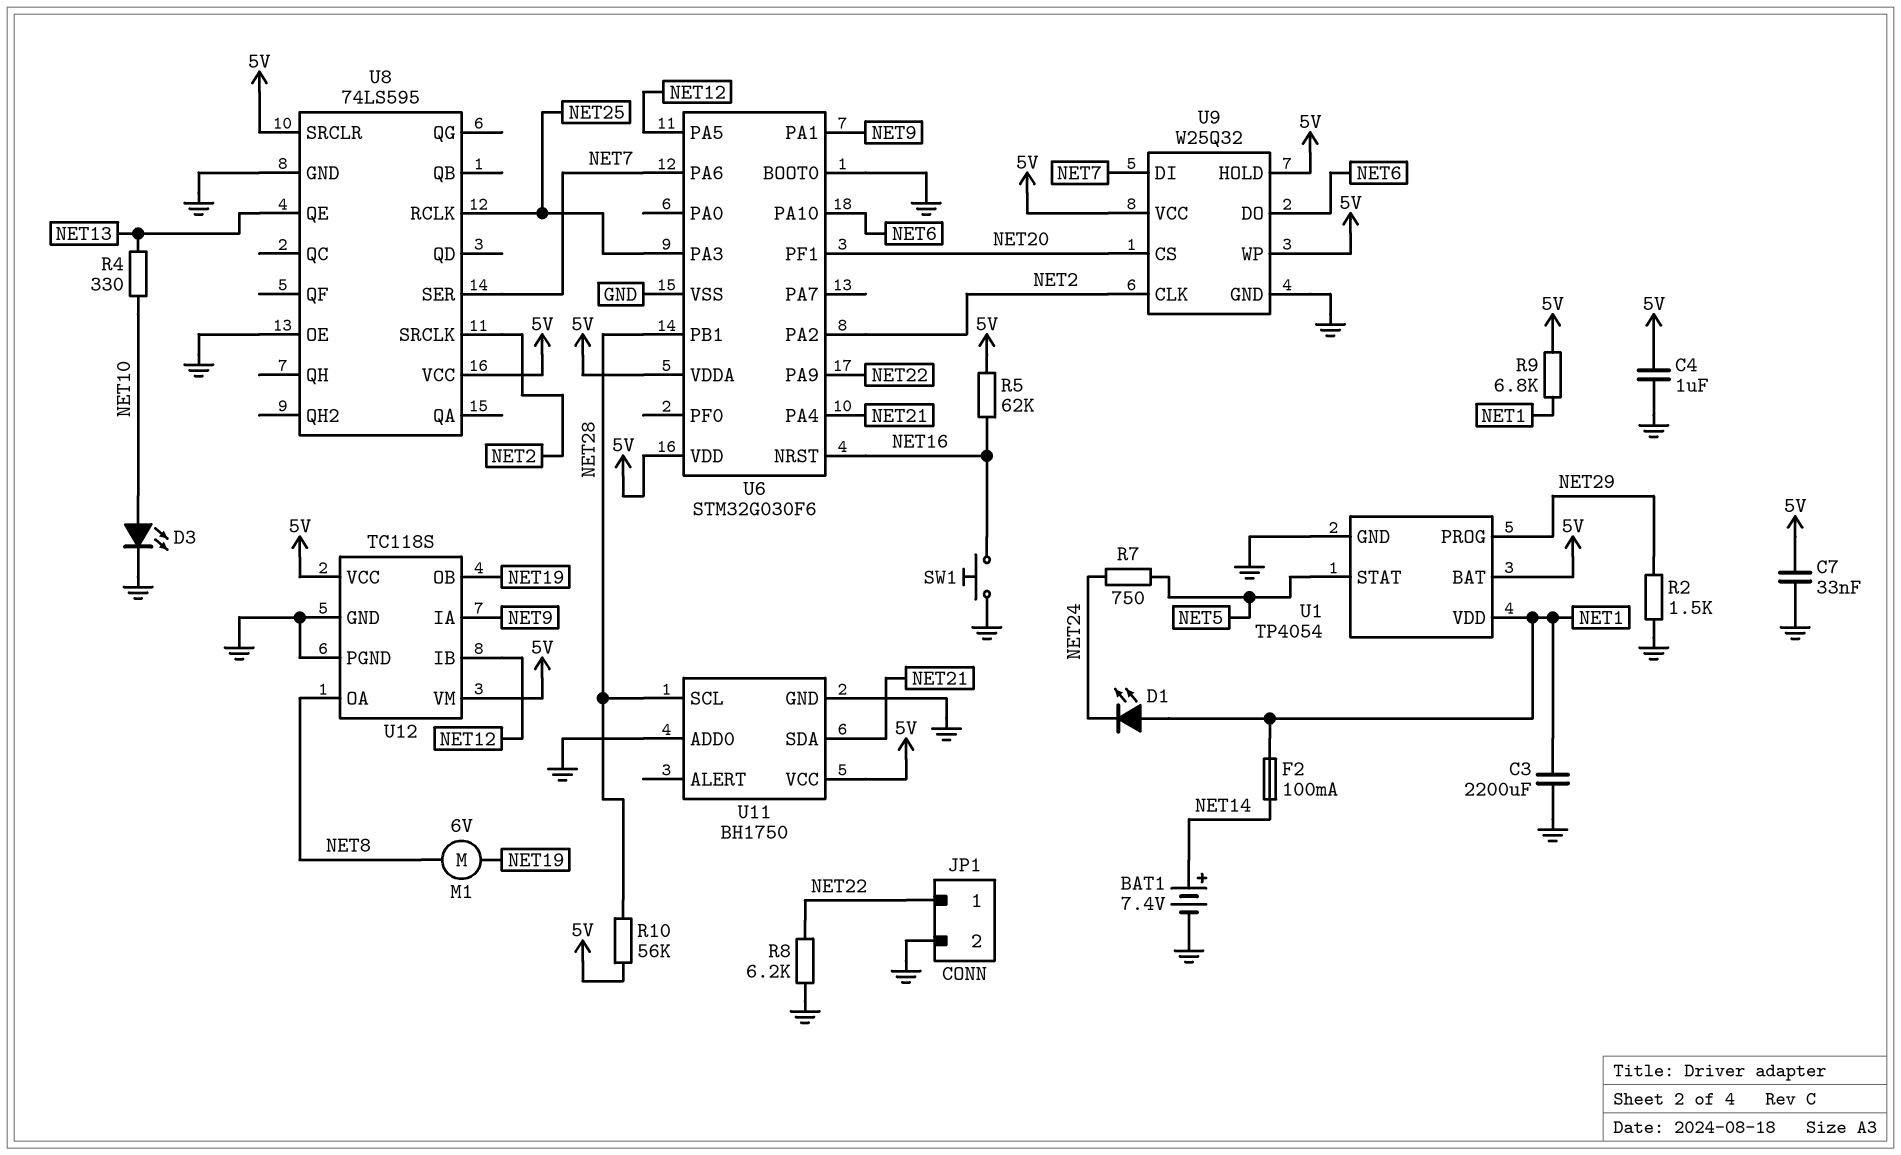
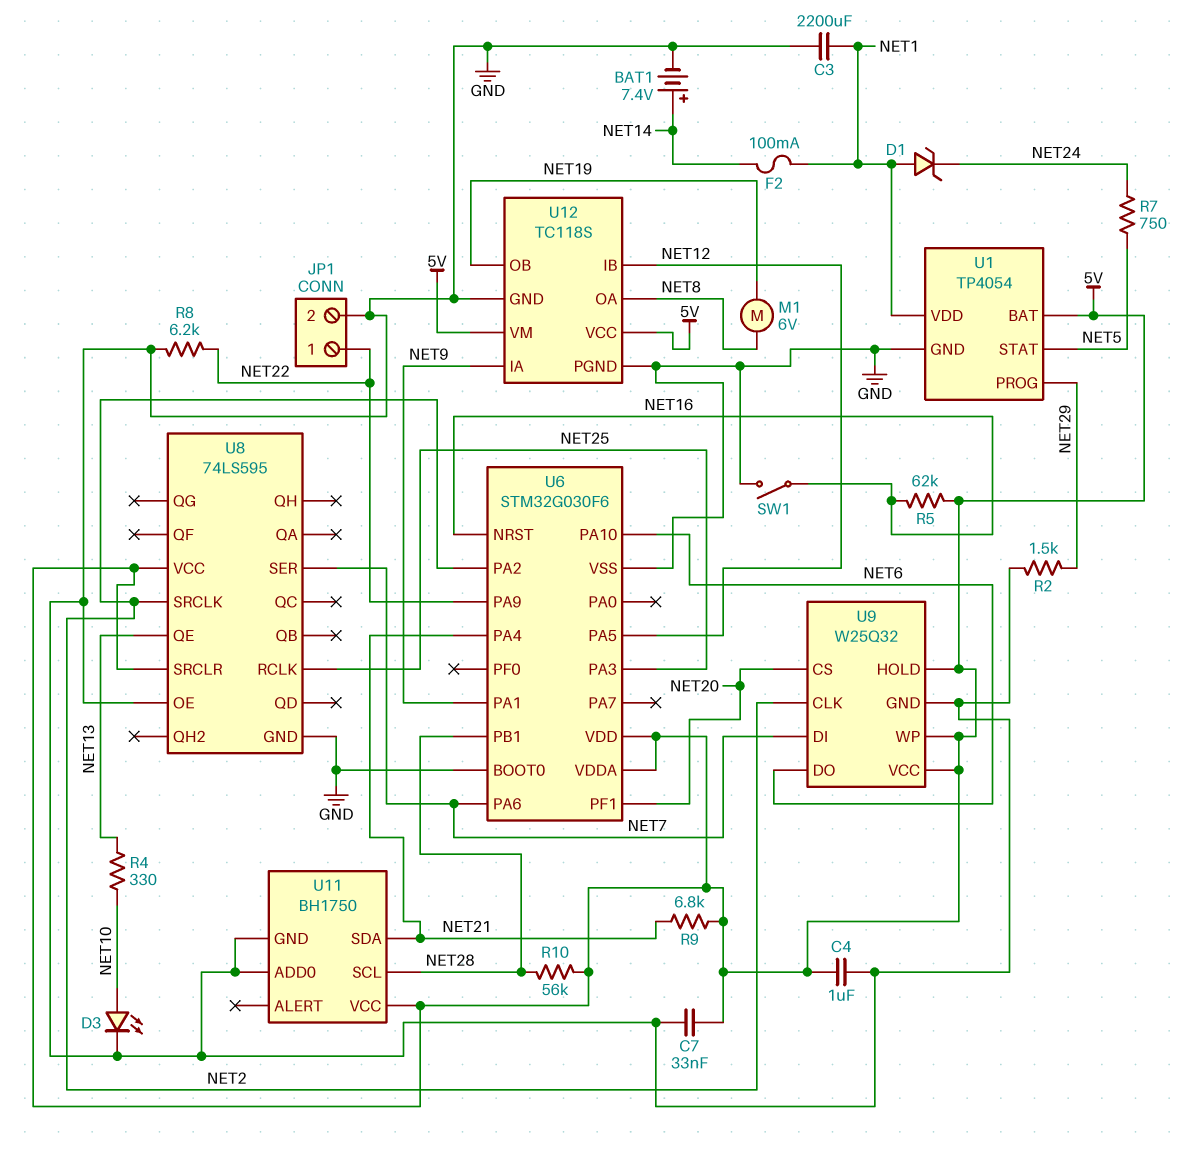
D1: LED (A NET1, K NET24) -> zener (A NET1, K NET24)
R9: 6.8k (5V, NET1) -> 6.8k (5V, NET21)
SW1: button (GND, NET16) -> switch (GND, NET16)

